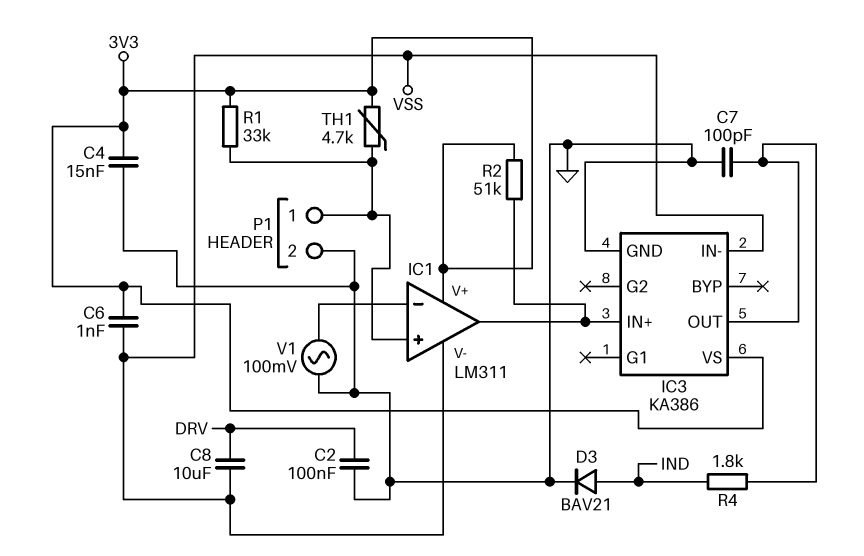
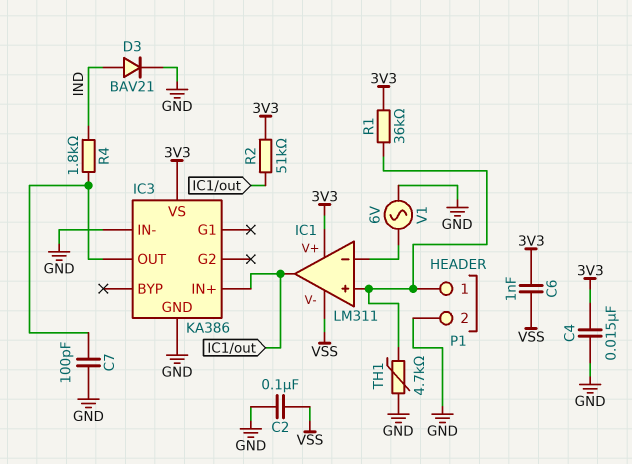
C2: 100nF (DRV, GND) -> 100nF (GND, VSS)
C8: 10uF (DRV, VSS) -> none
IC3 pin IN-: VSS -> GND
R1: 33k (3V3, IC1/in+) -> 36k (3V3, IC1/in+)
TH1: 4.7k (3V3, IC1/in+) -> 4.7k (GND, IC1/in+)
V1: AC 100mV (GND, IC1/in-) -> AC 6V (GND, IC1/in-)

